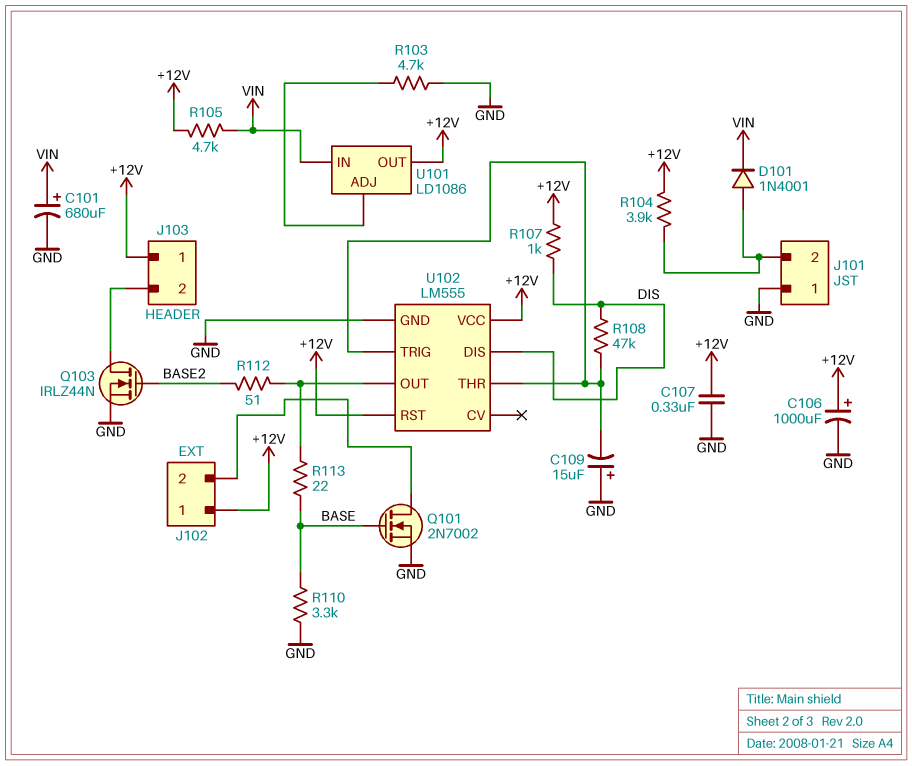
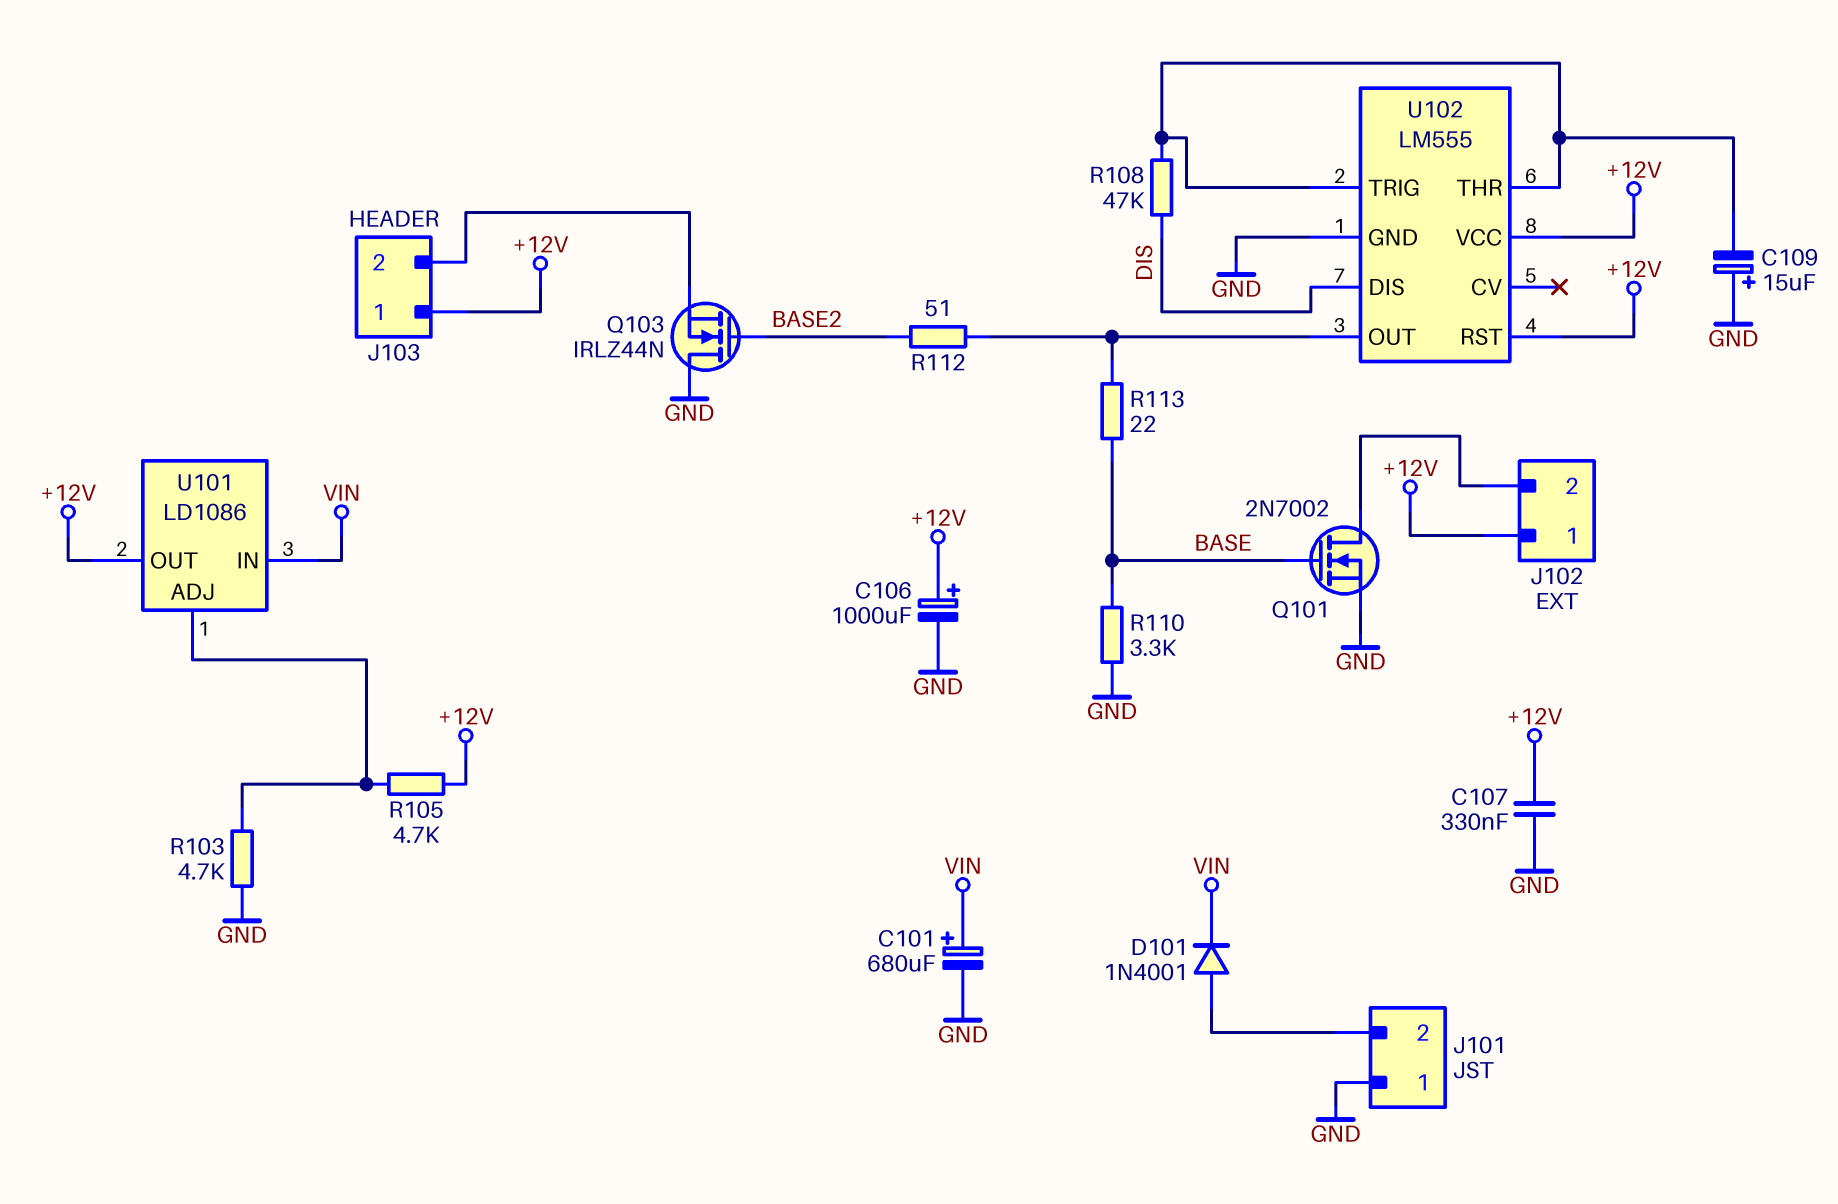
Q103: NMOS IRLZ44N (G BASE2, D J103/2, S GND) -> NMOS IRLZ44N (G BASE2, D GND, S J103/2)
R104: 3.9k (+12V, J101/2) -> none
R105: 4.7k (+12V, VIN) -> 4.7k (+12V, U101/ADJ)
R107: 1k (+12V, DIS) -> none

